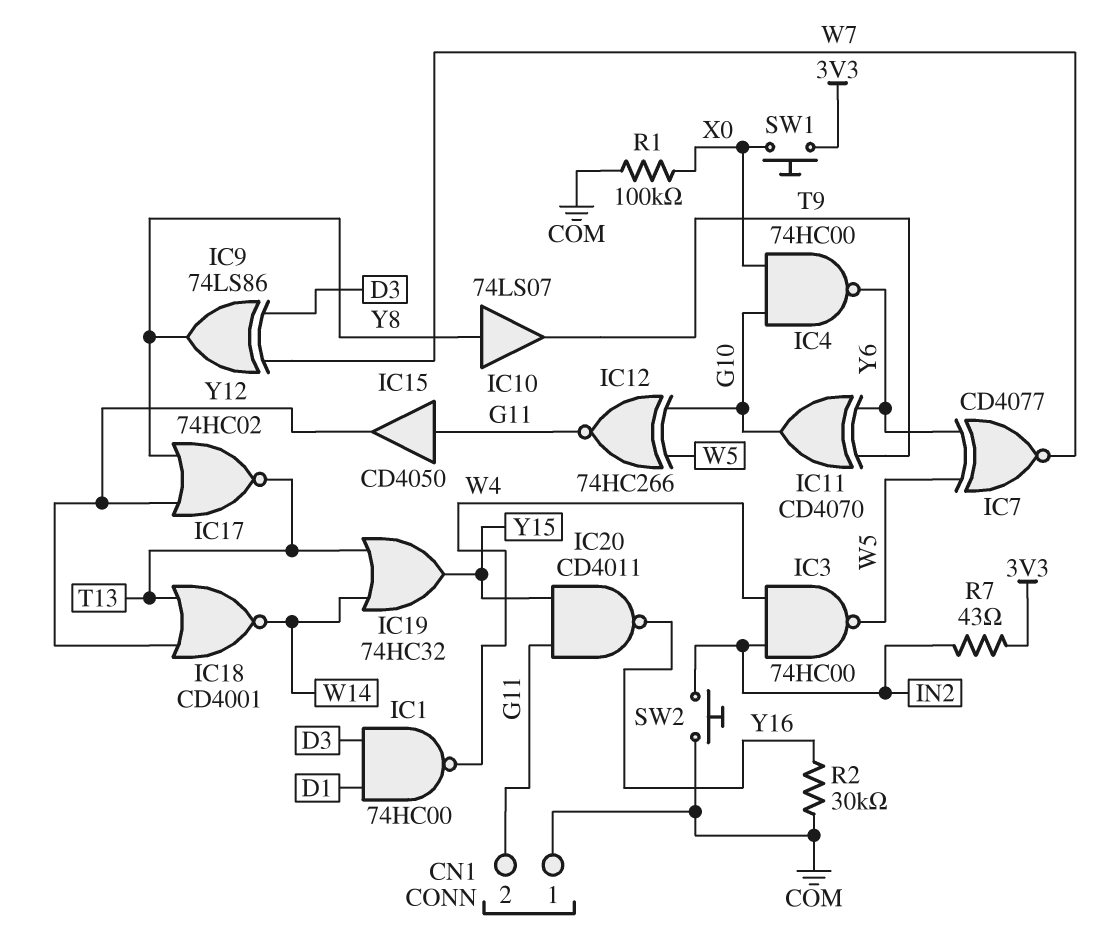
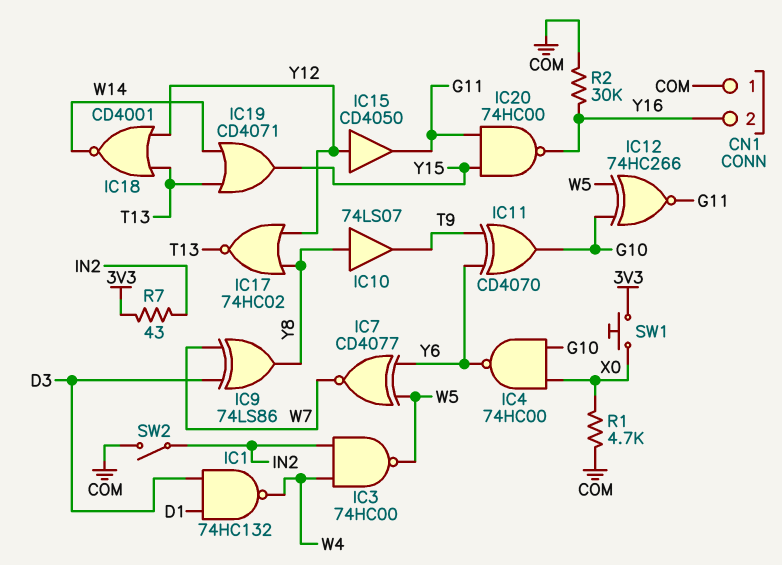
CN1 pin 2: G11 -> Y16
IC1: NAND 74HC00 (in D1, in D3, out W4) -> NAND 74HC132 (in D1, in D3, out W4)
IC15: buffer CD4050 (in G11, out Y12) -> buffer CD4050 (in Y12, out G11)
IC19: OR 74HC32 (in T13, in W14, out Y15) -> OR CD4071 (in T13, in W14, out Y15)
IC20: NAND CD4011 (in G11, in Y15, out Y16) -> NAND 74HC00 (in G11, in Y15, out Y16)
R1: 100k (COM, X0) -> 4.7k (COM, X0)
SW2: button (COM, IN2) -> switch (COM, IN2)

